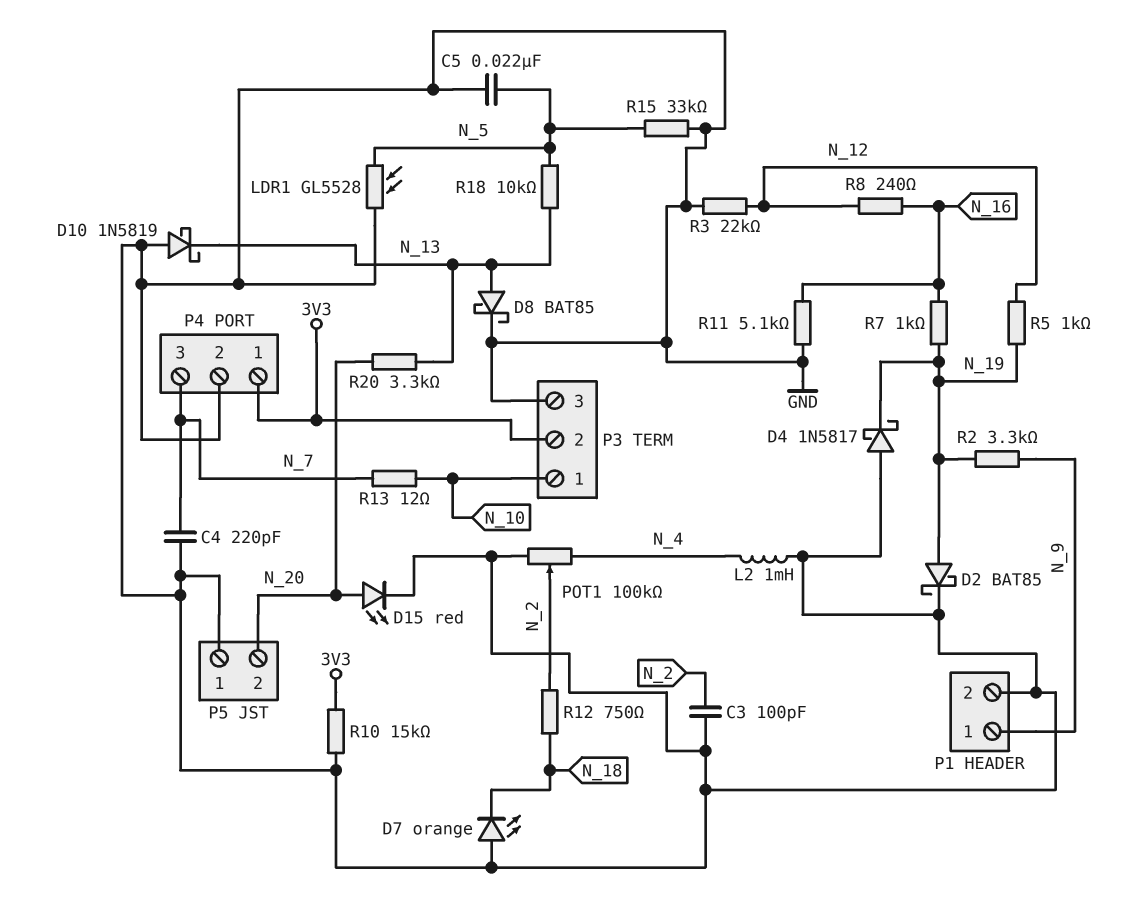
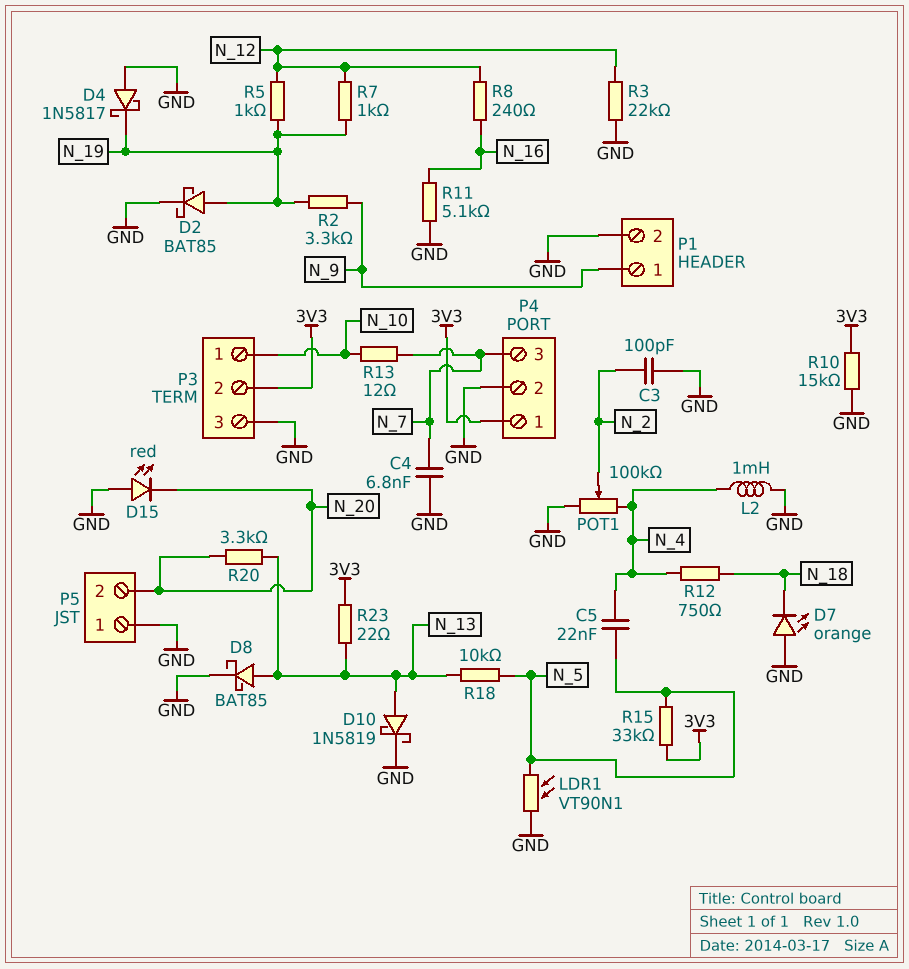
C4: 220pF (GND, N_7) -> 6.8nF (GND, N_7)
C5: 22nF (GND, N_5) -> 22nF (N_4, N_5)
D10: schottky 1N5819 (A GND, K N_13) -> schottky 1N5819 (A N_13, K GND)
D15: LED red (A N_20, K GND) -> LED red (A GND, K N_20)
LDR1: GL5528 (GND, N_5) -> VT90N1 (GND, N_5)
R7: 1k (N_16, N_19) -> 1k (N_12, N_19)
R12: 750 (N_2, N_18) -> 750 (N_4, N_18)
R15: 33k (GND, N_5) -> 33k (3V3, N_5)
R23: none -> 22 (3V3, N_13)

